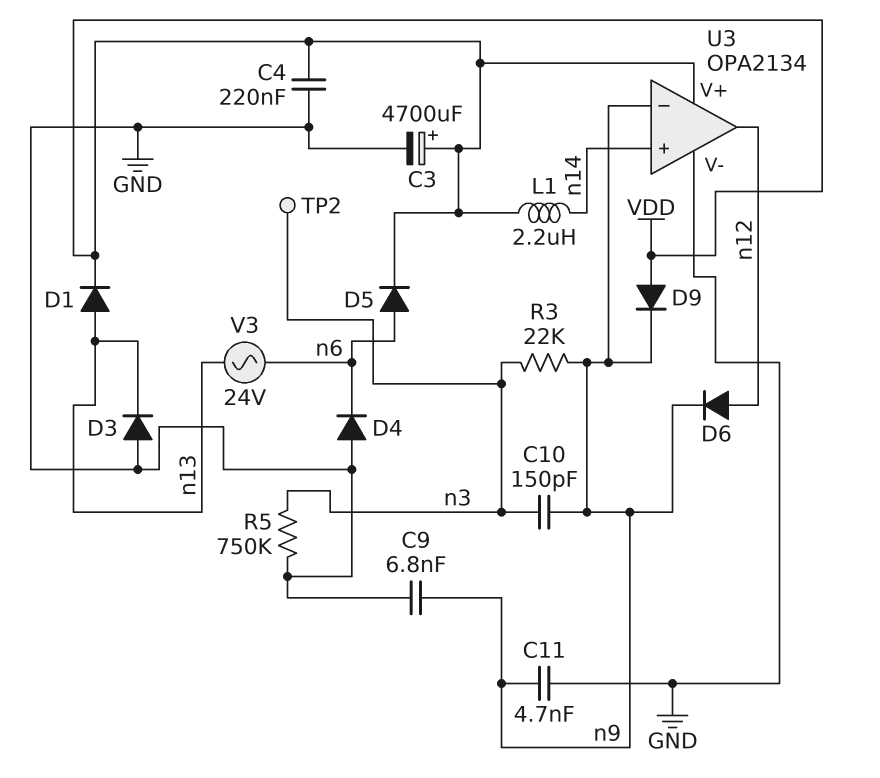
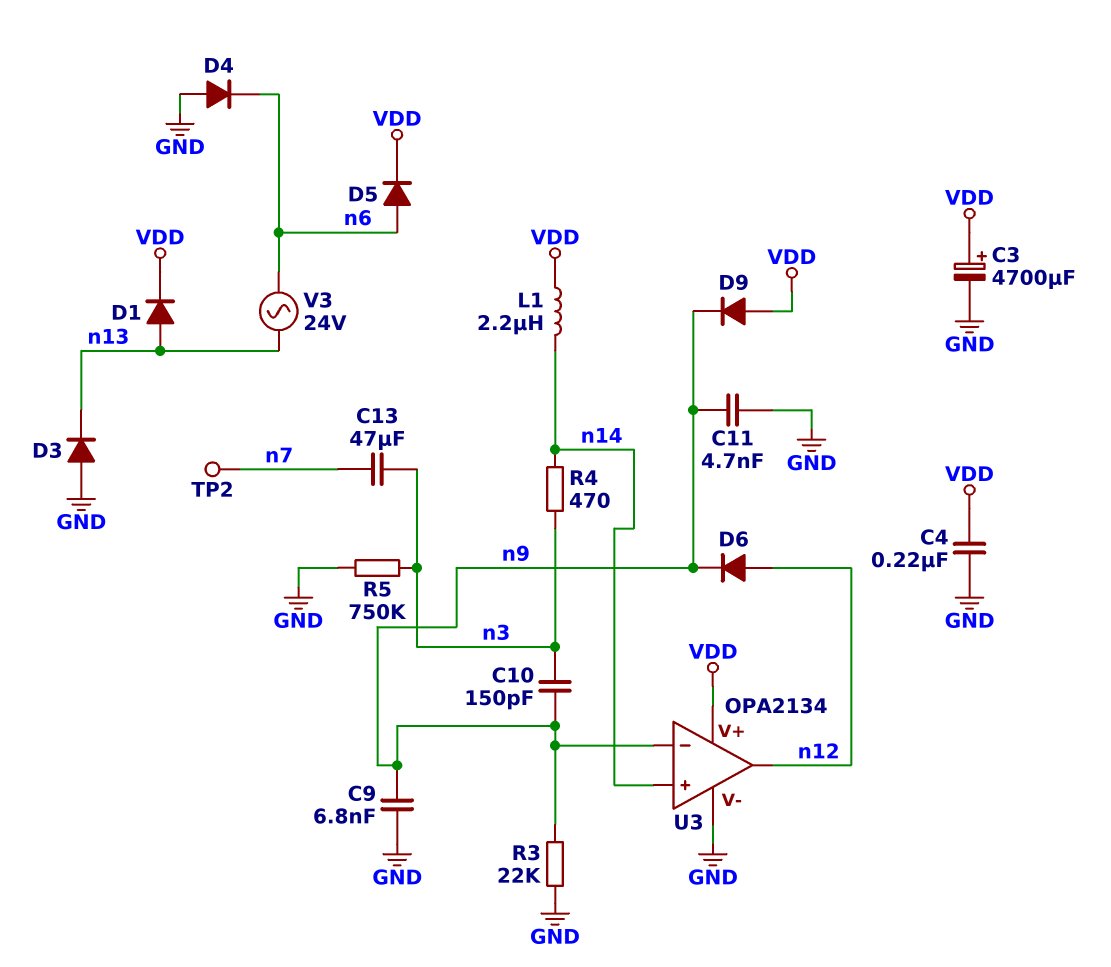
C13: none -> 47uF (n3, n7)
R3: 22k (n3, n9) -> 22k (GND, n9)
R4: none -> 470 (n3, n14)
TP2: test point (n3) -> test point (n7)

